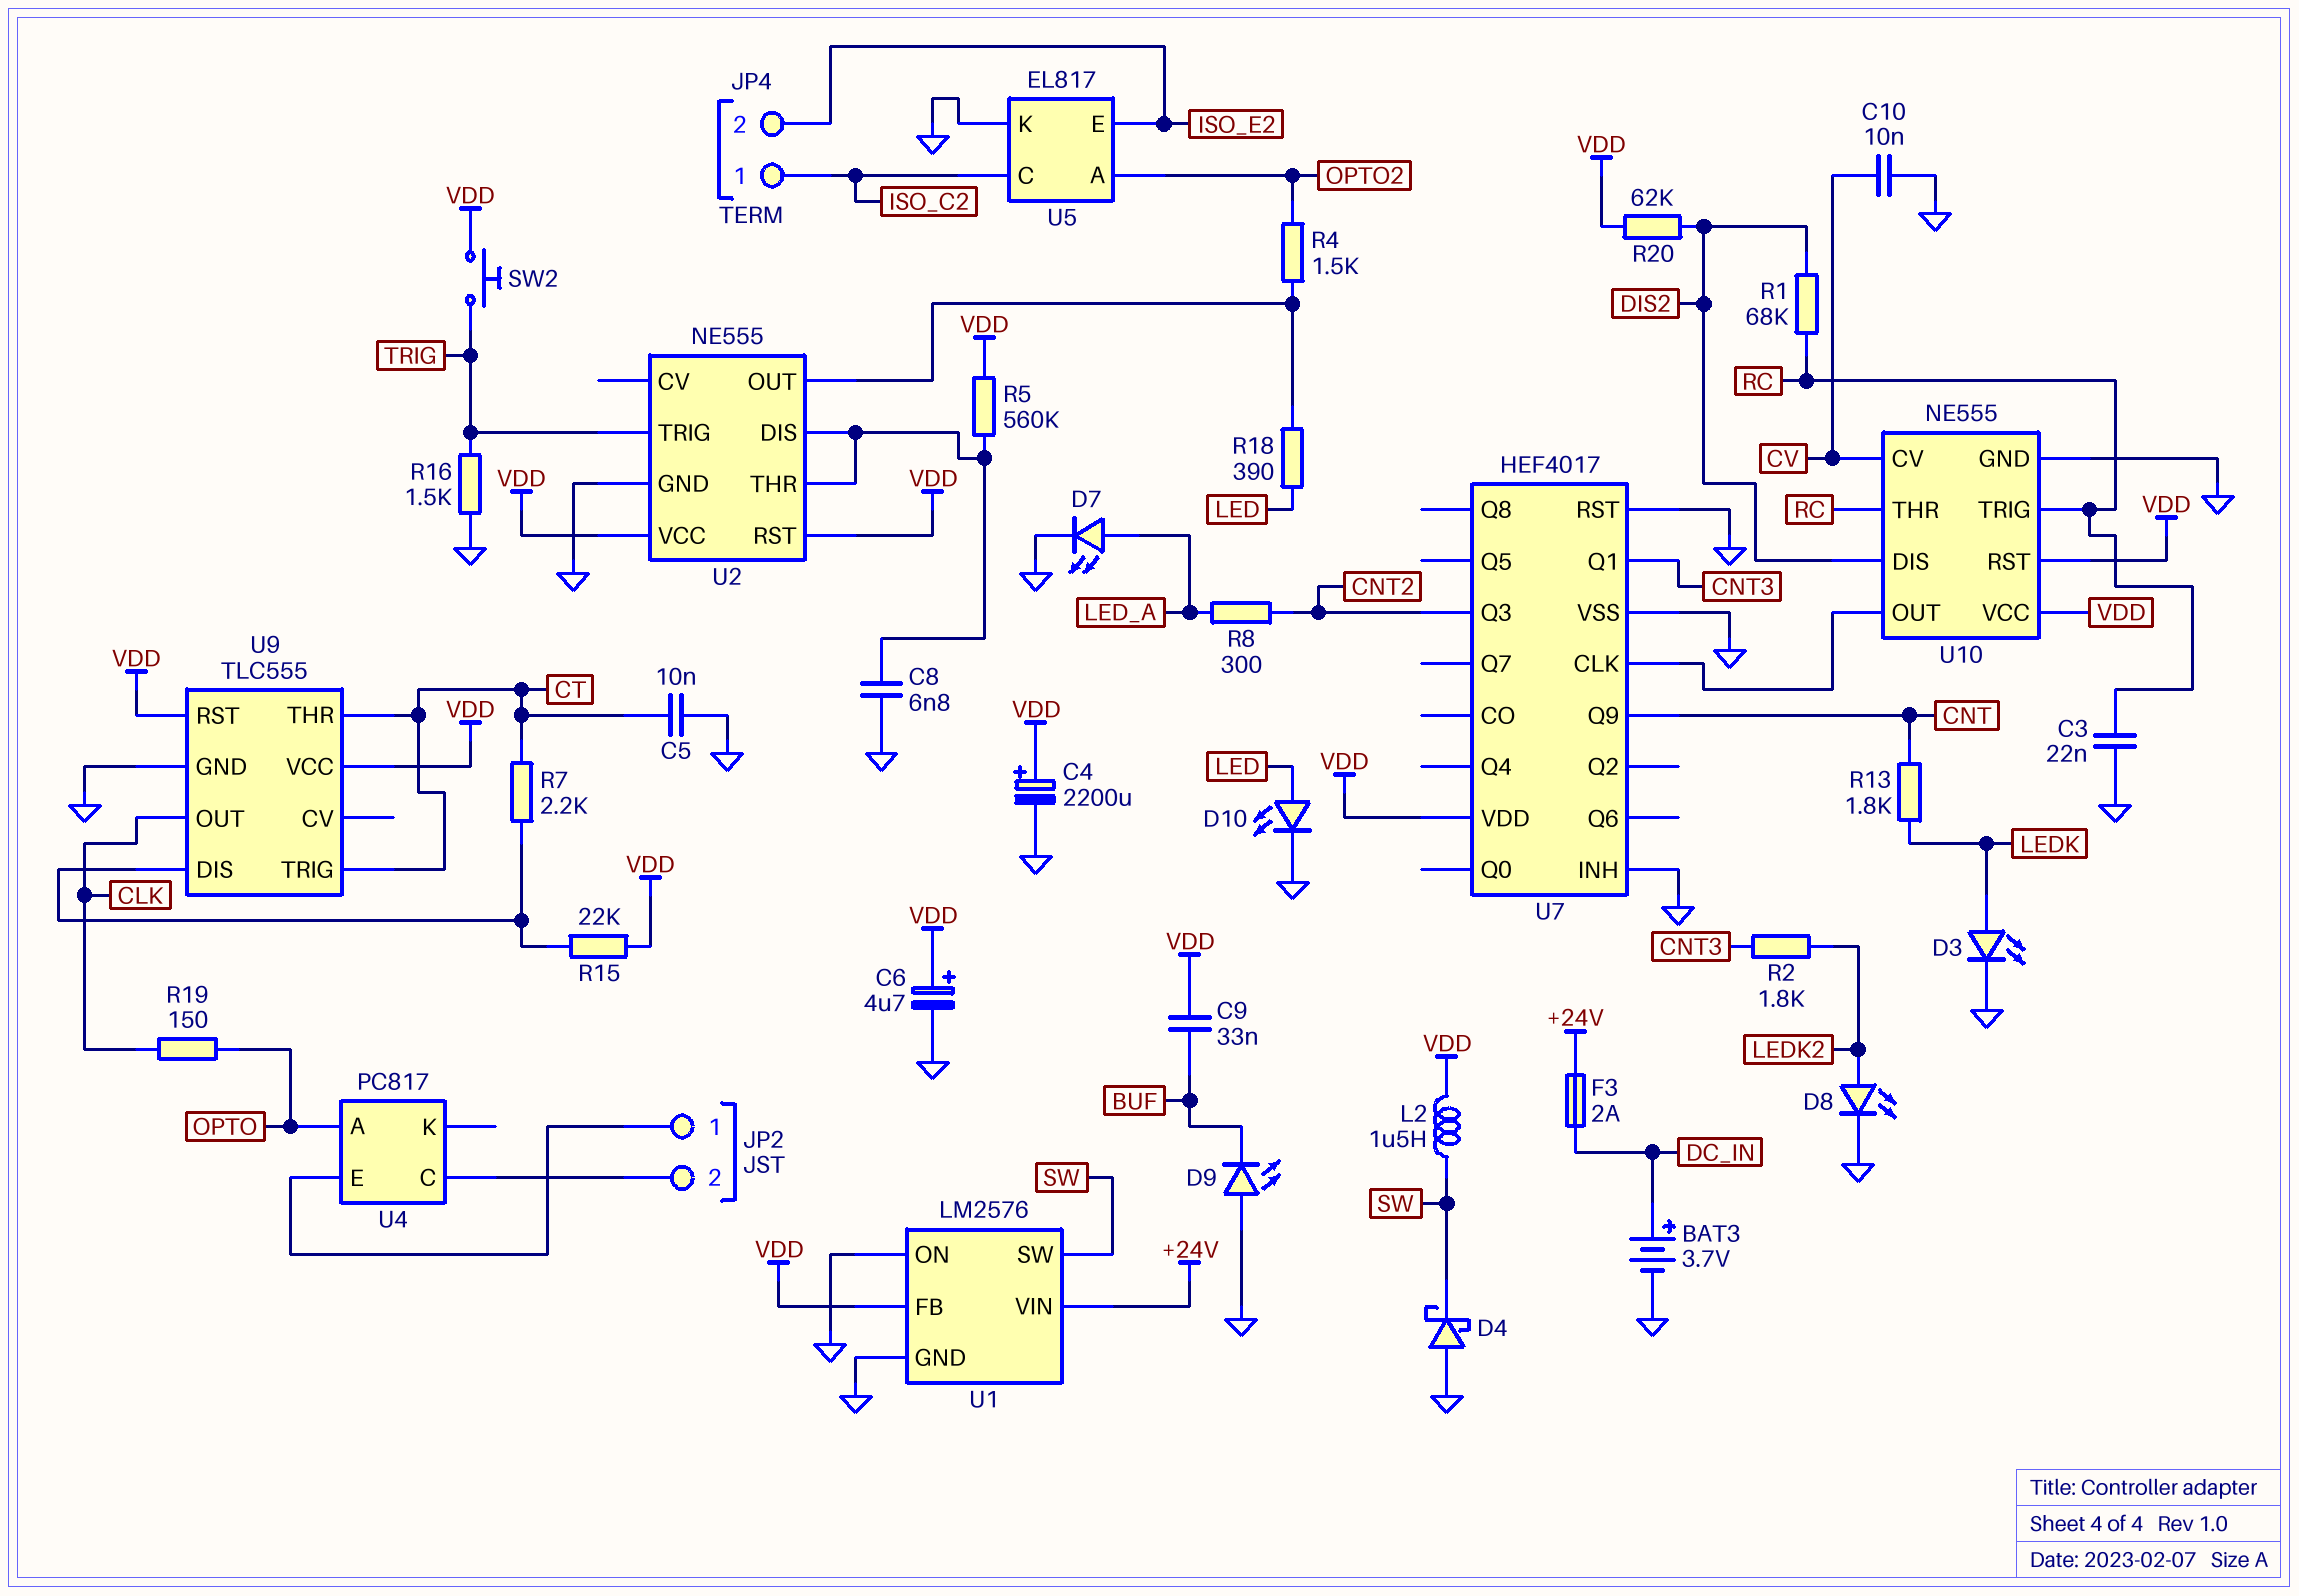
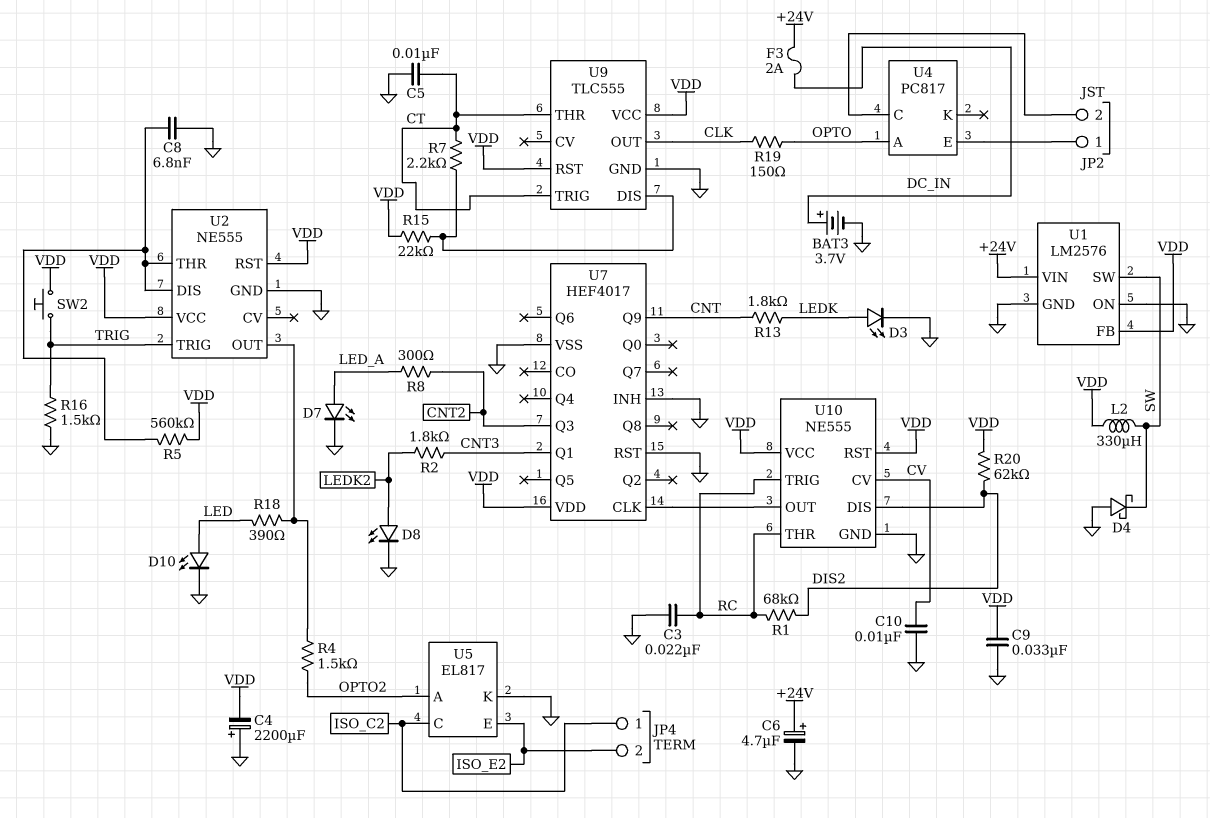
C4: 2200uF (plus VDD, minus GND) -> 2200uF (plus GND, minus VDD)
C6: 4.7uF (plus VDD, minus GND) -> 4.7uF (plus +24V, minus GND)
C9: 33nF (BUF, VDD) -> 33nF (GND, VDD)
D9: LED (A GND, K BUF) -> none
L2: 1.5uH (SW, VDD) -> 330uH (SW, VDD)

